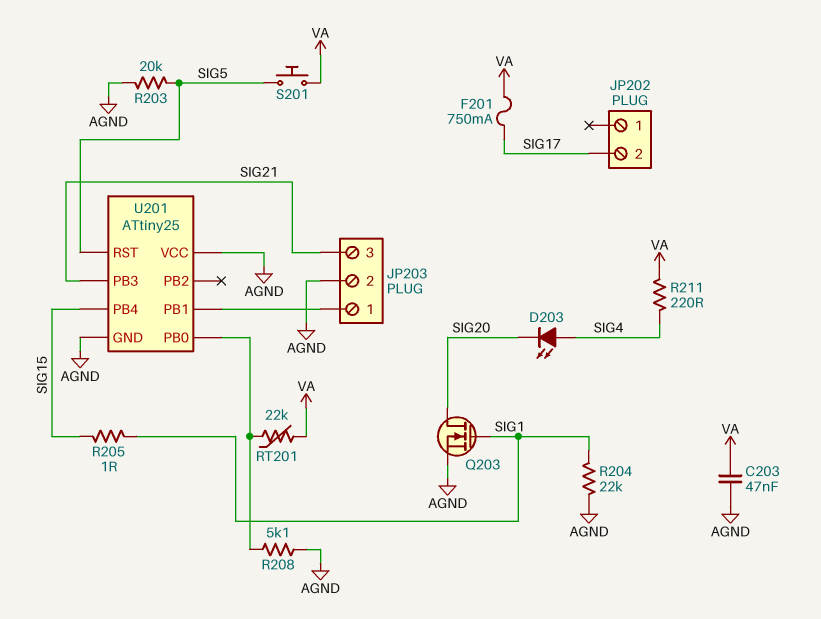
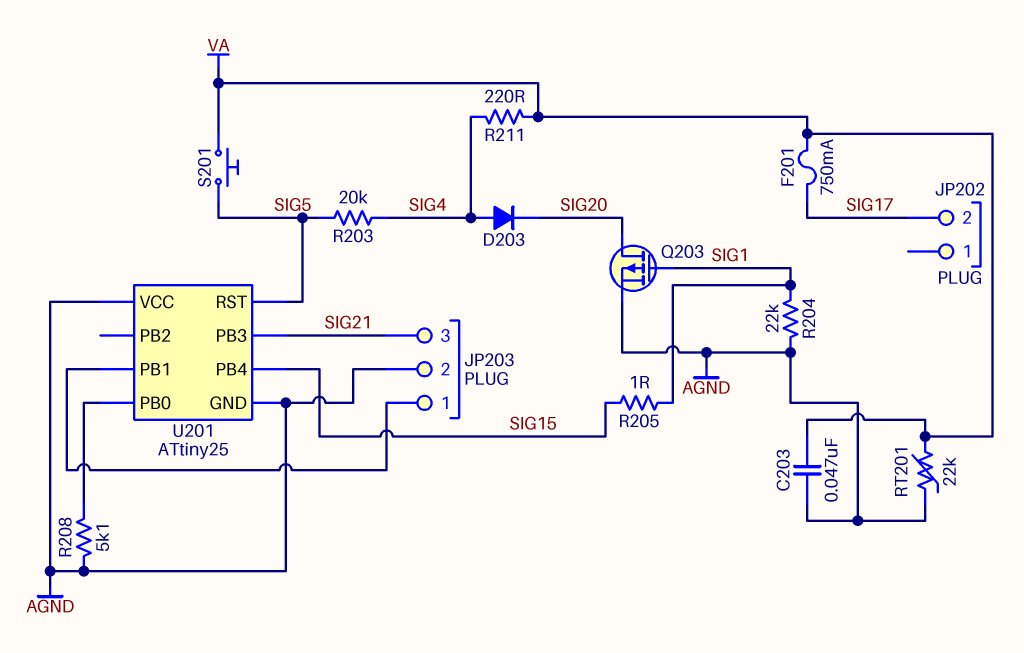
D203: LED (A SIG4, K SIG20) -> diode (A SIG4, K SIG20)
Q203: NMOS (G SIG1, D SIG20, S AGND) -> PMOS (G SIG1, D SIG20, S AGND)
R203: 20k (AGND, SIG5) -> 20k (SIG4, SIG5)
RT201: 22k (U201/PB0, VA) -> 22k (AGND, VA)

